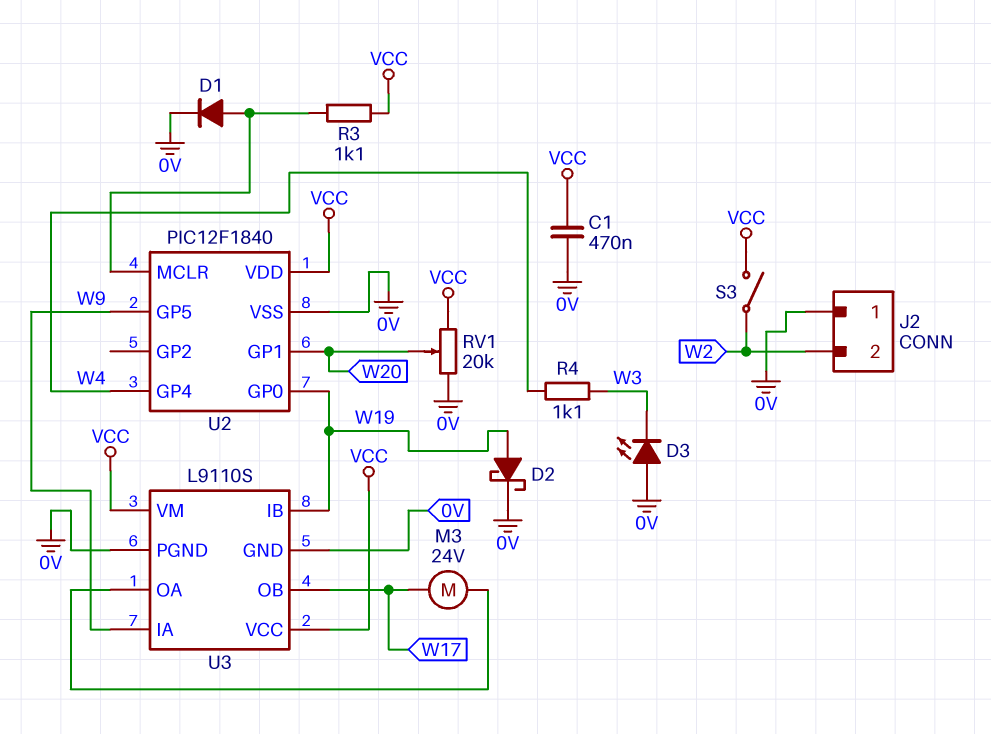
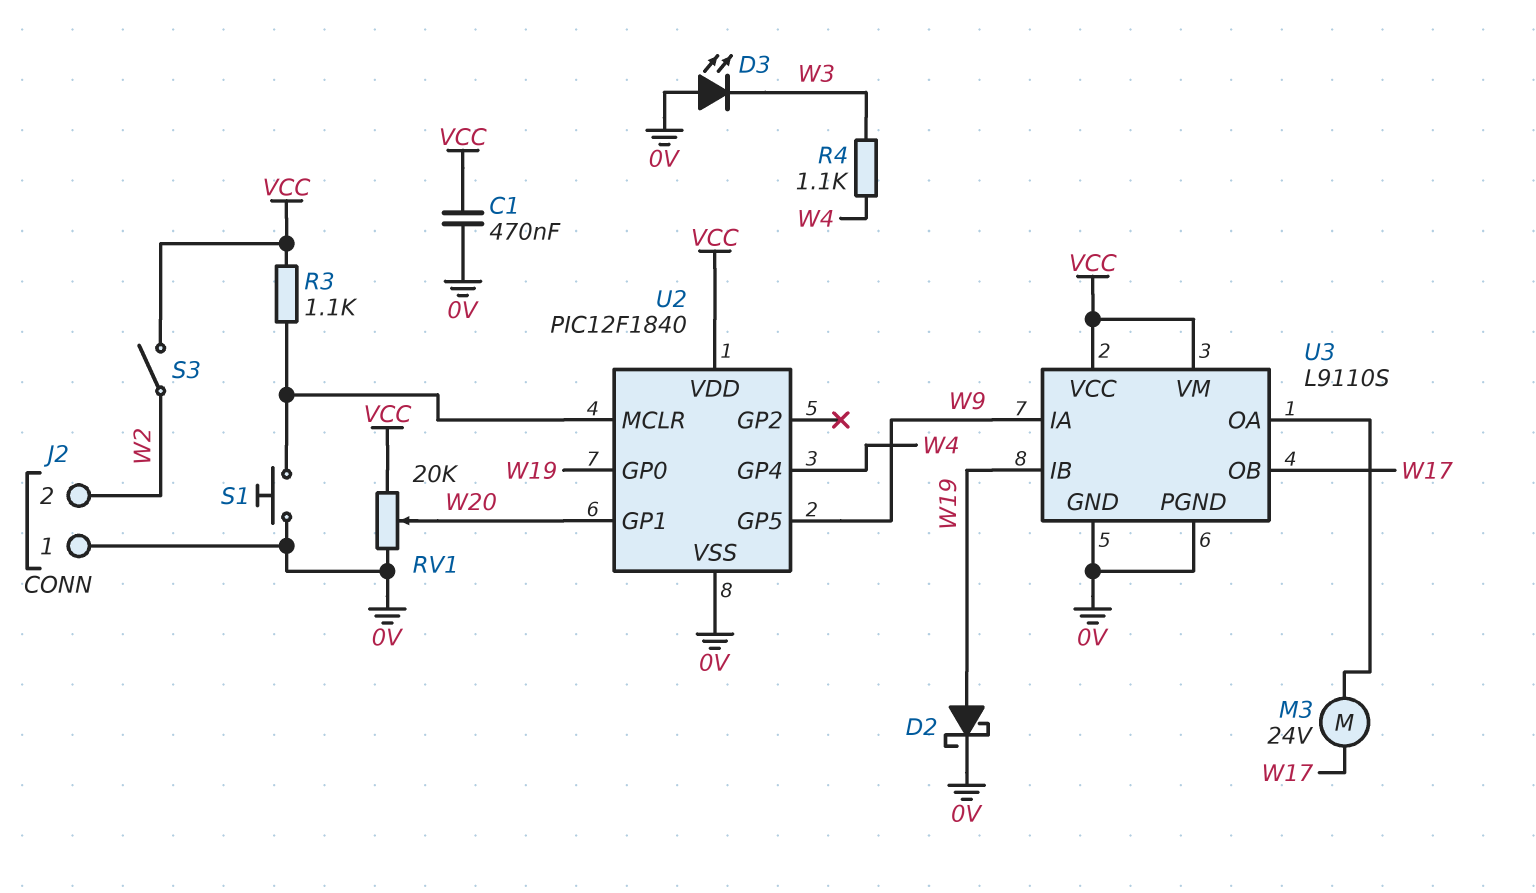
D1: diode (A U2/MCLR, K 0V) -> none
S1: none -> button (0V, U2/MCLR)

